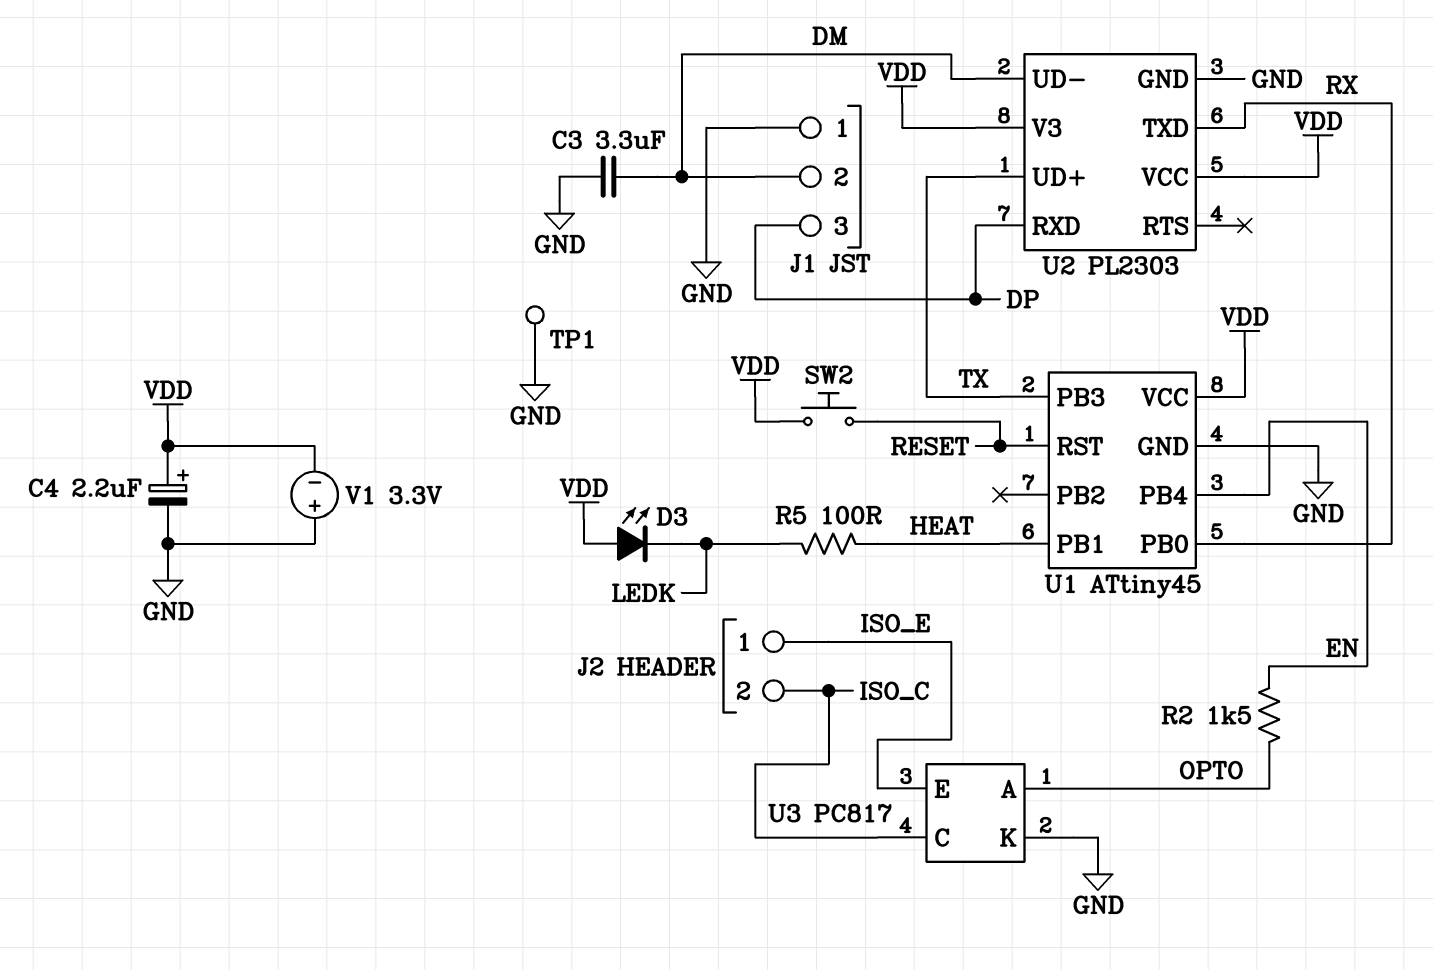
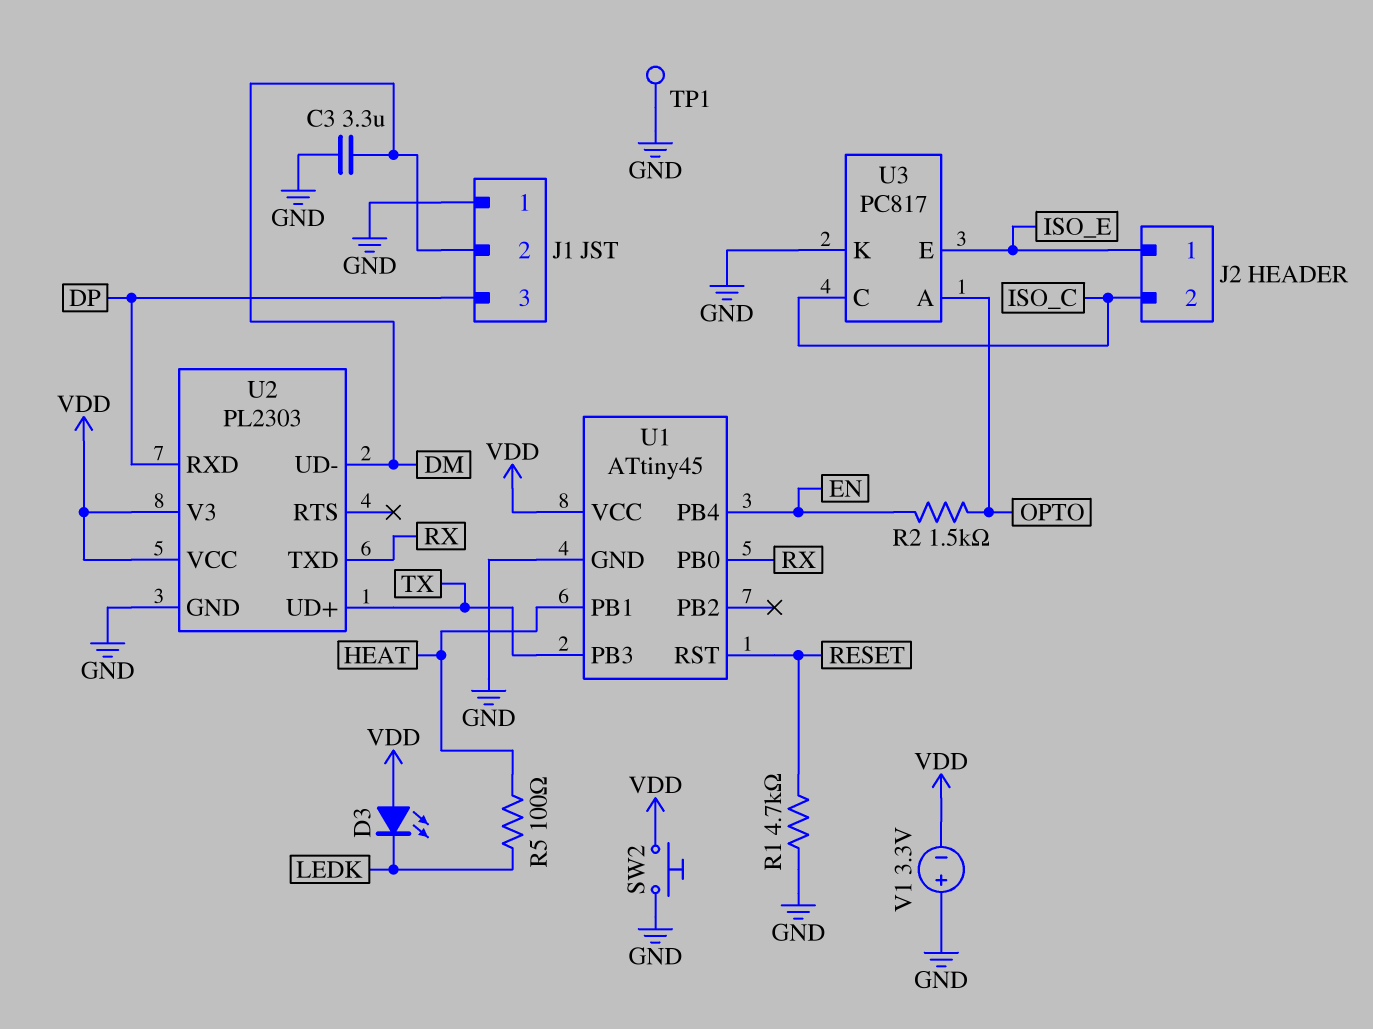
C4: 2.2uF (plus VDD, minus GND) -> none
R1: none -> 4.7k (GND, RESET)
SW2: button (RESET, VDD) -> button (GND, VDD)

